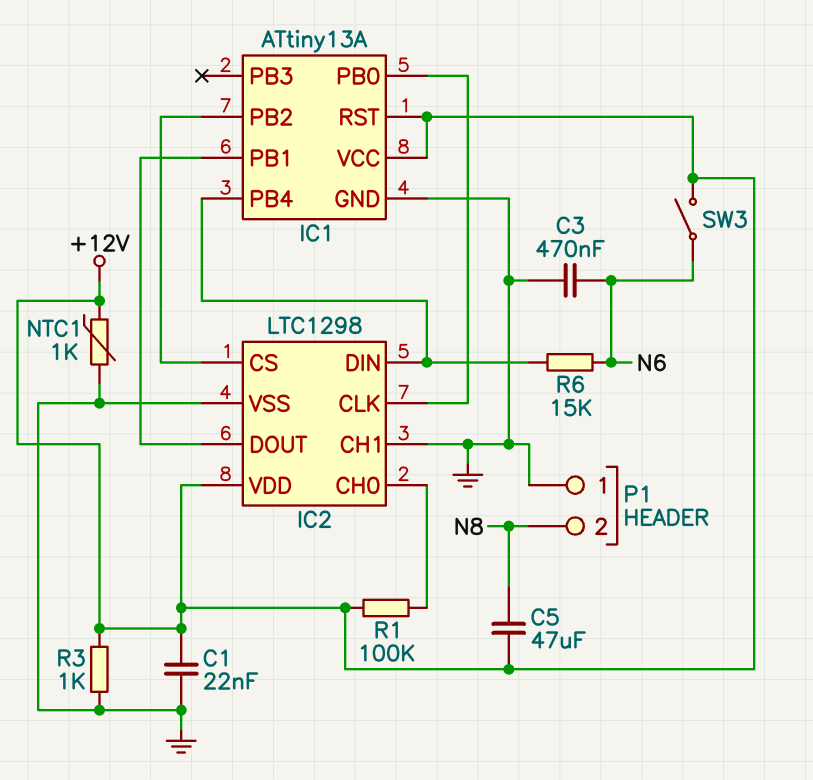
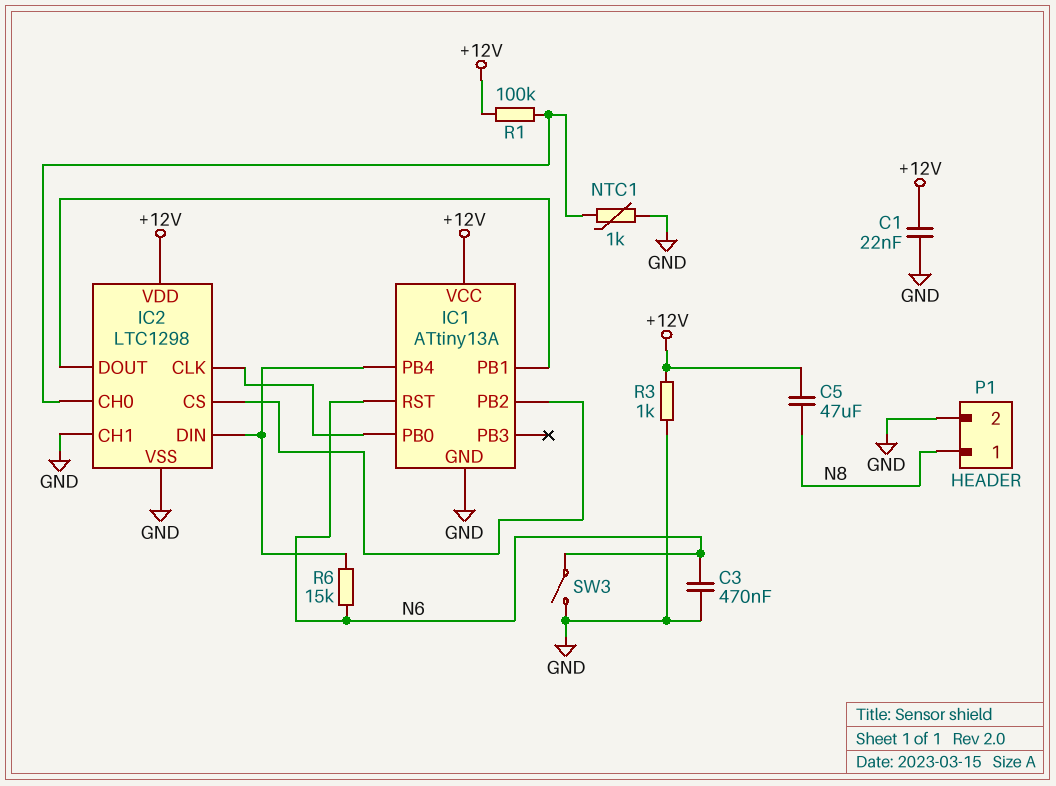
IC1 pin RST: +12V -> N6
NTC1: 1k (+12V, GND) -> 1k (GND, IC2/CH0)
P1 pin 1: GND -> N8
P1 pin 2: N8 -> GND
SW3: switch (+12V, N6) -> switch (GND, N6)

